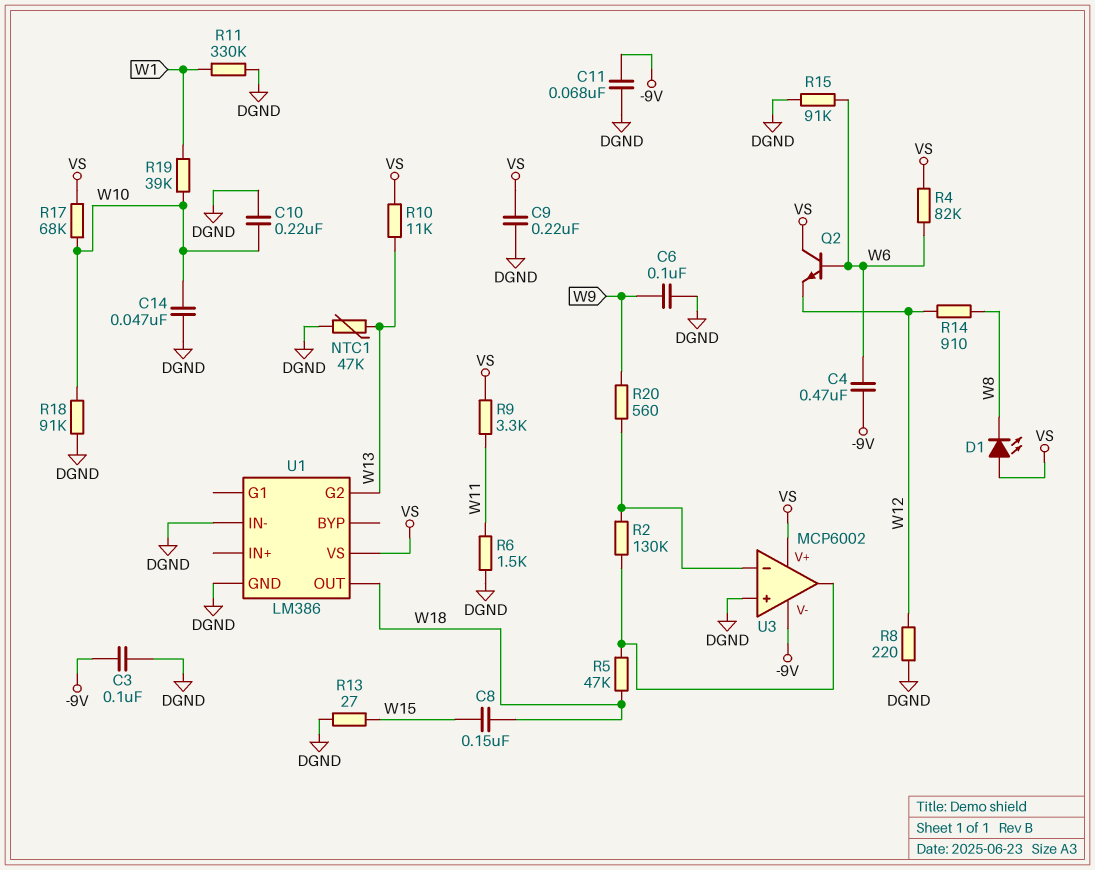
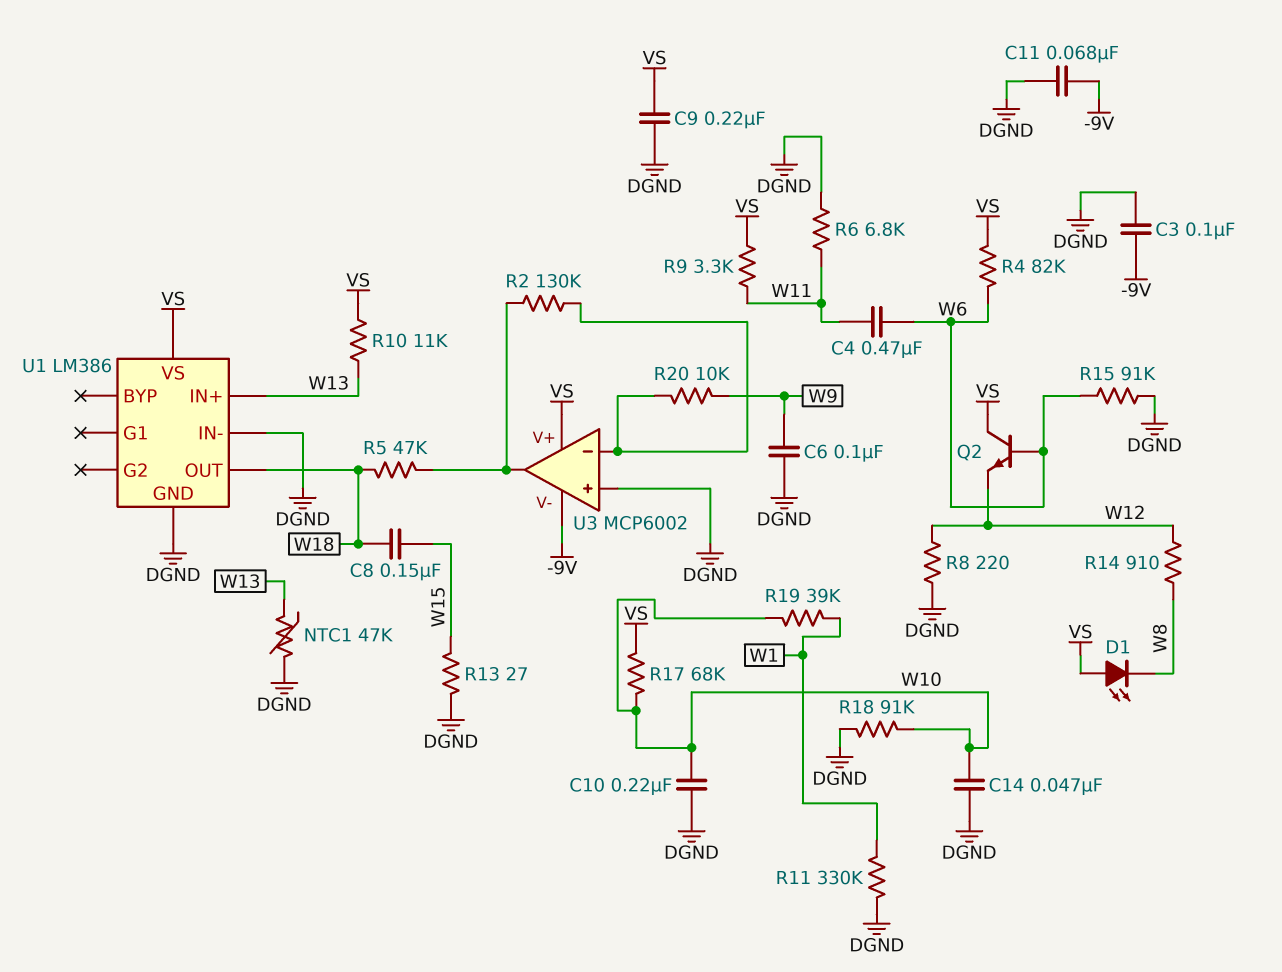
C4: 470nF (-9V, W6) -> 470nF (W6, W11)
R6: 1.5k (DGND, W11) -> 6.8k (DGND, W11)
R20: 560 (U3/in-, W9) -> 10k (U3/in-, W9)
U1 pin G2: W13 -> none
U1 pin IN+: none -> W13

